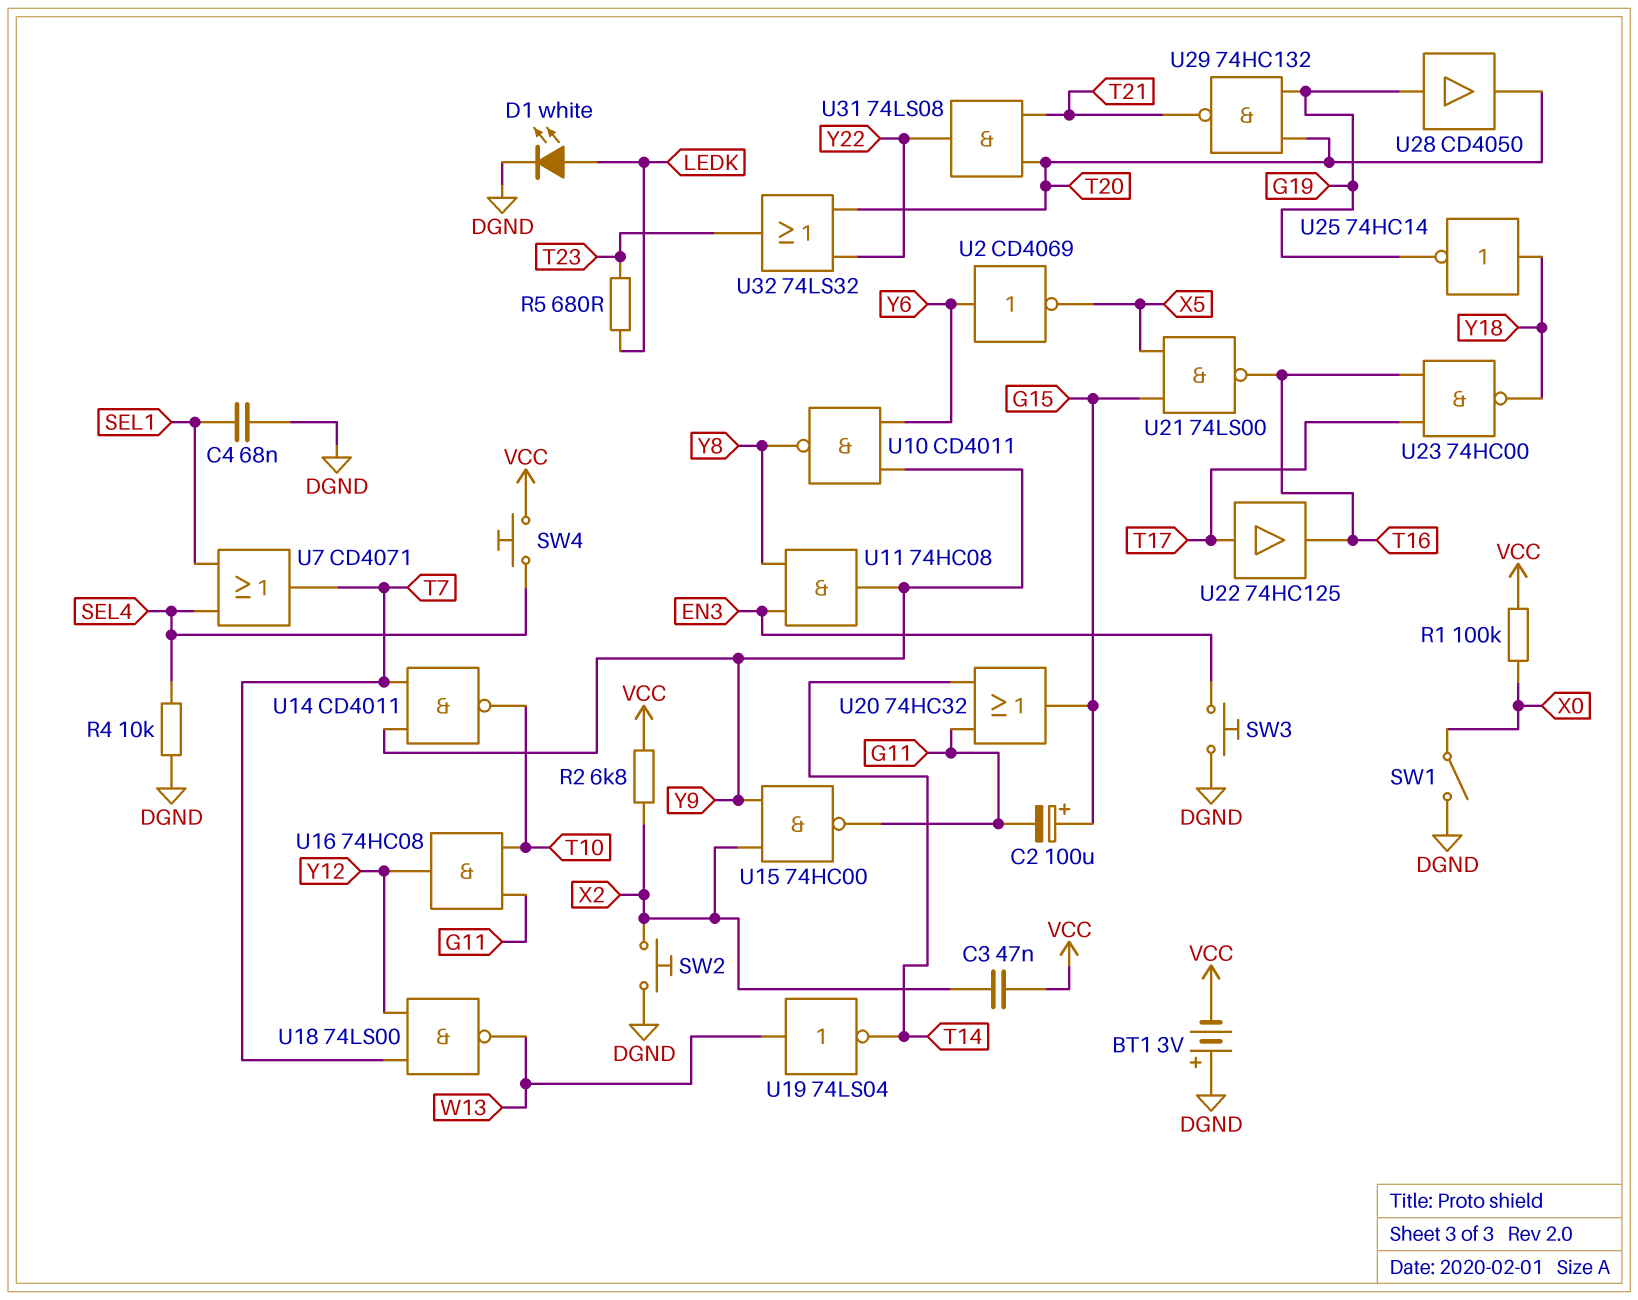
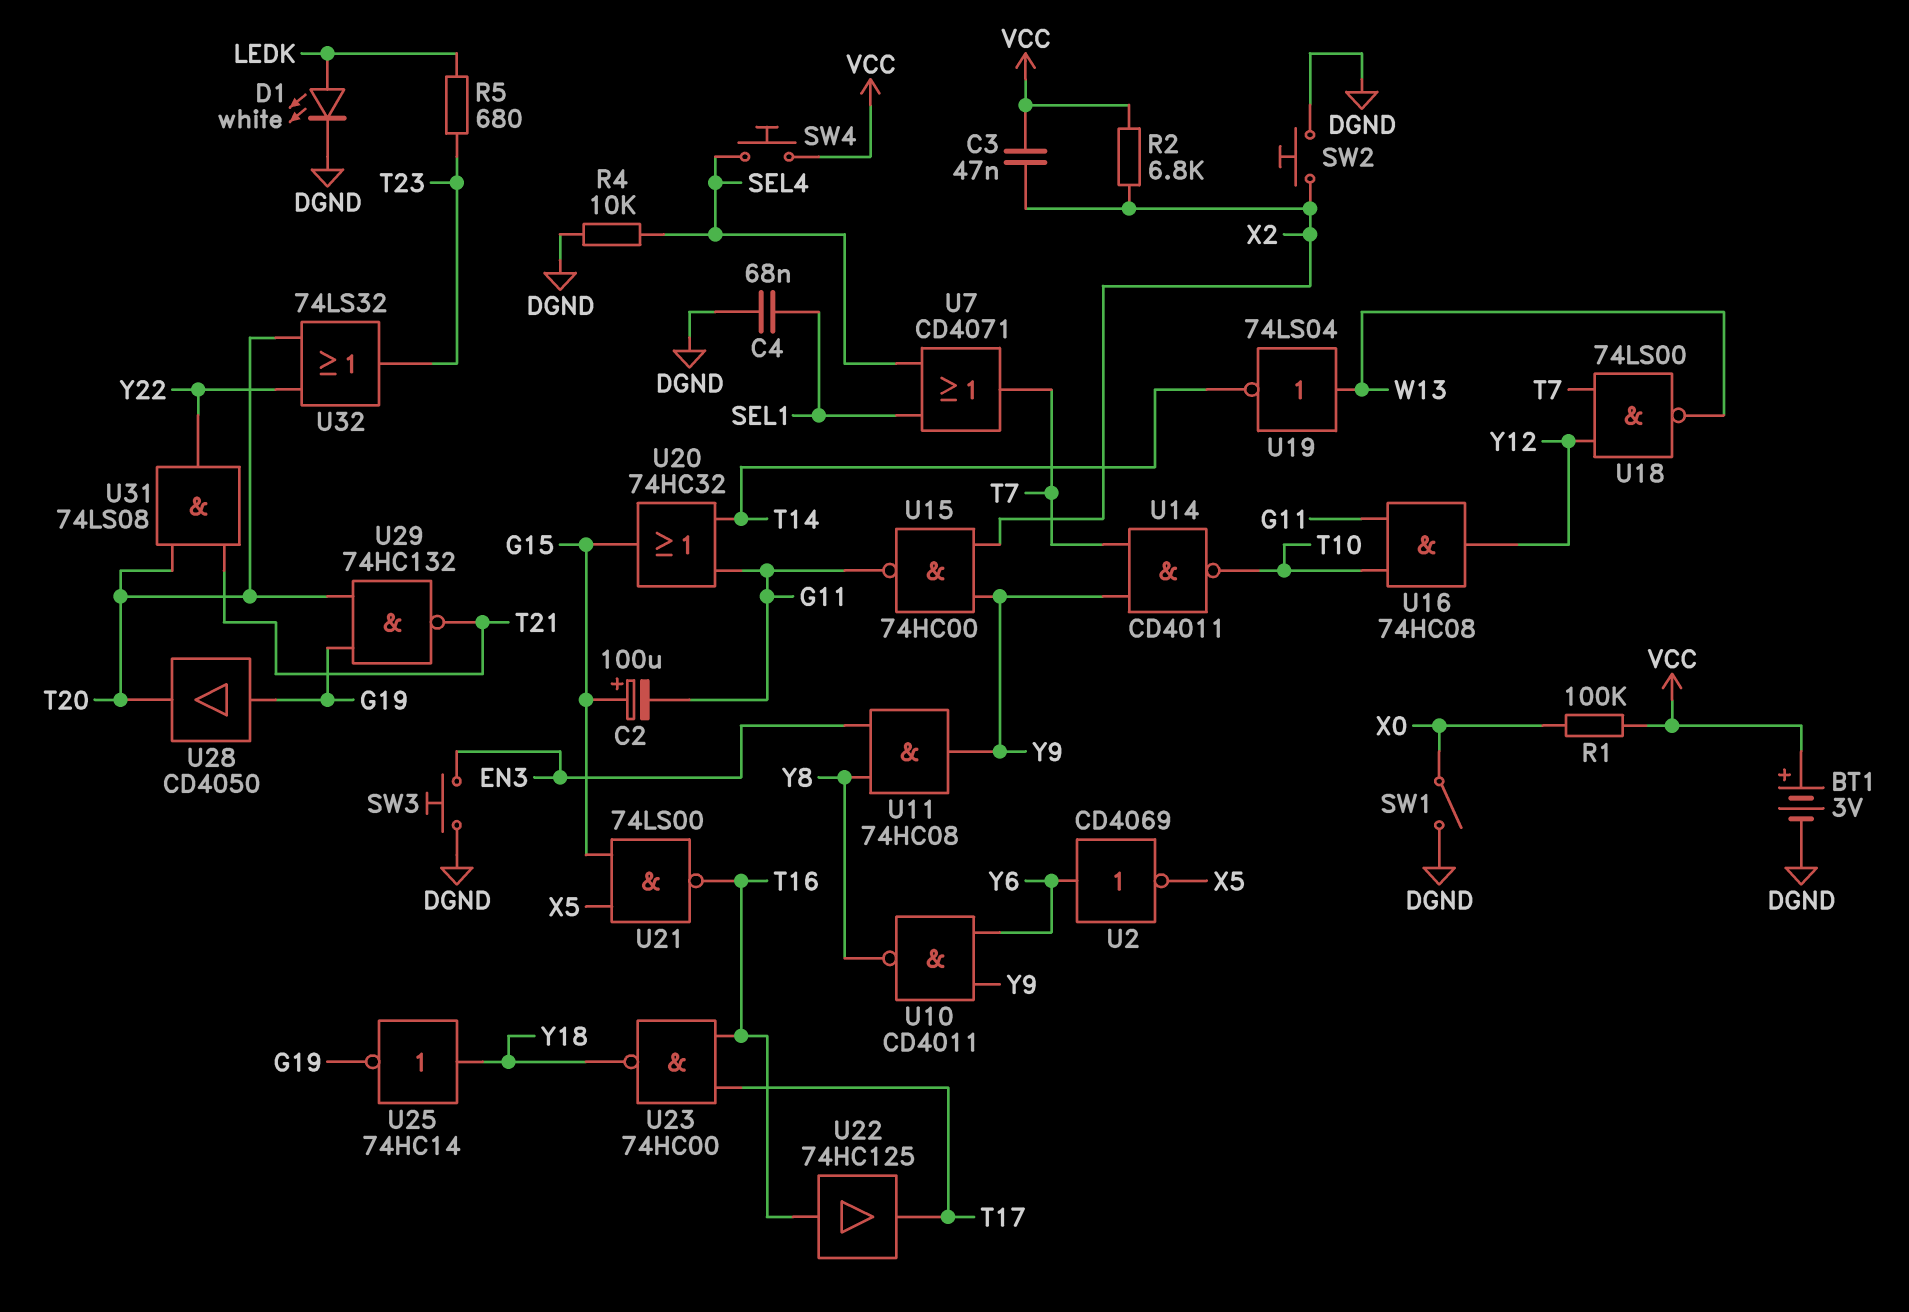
BT1: 3V (plus DGND, minus VCC) -> 3V (plus VCC, minus DGND)
U22: buffer 74HC125 (in T17, out T16) -> buffer 74HC125 (in T16, out T17)

